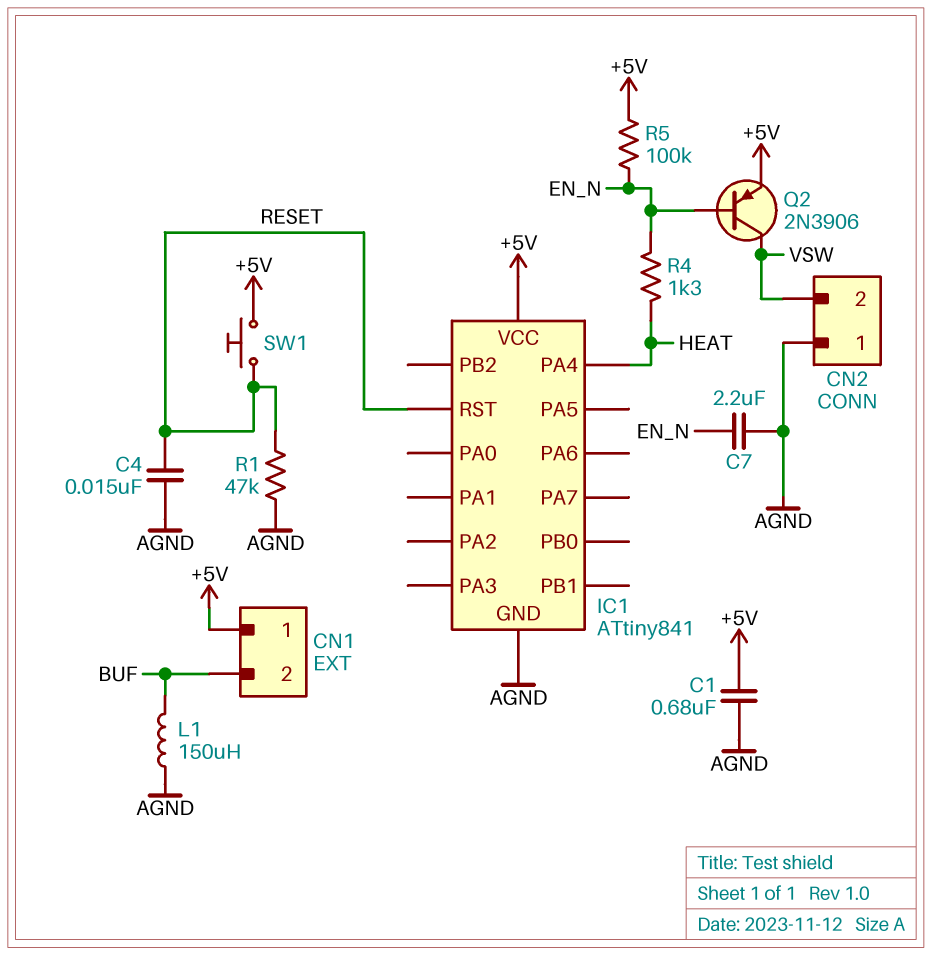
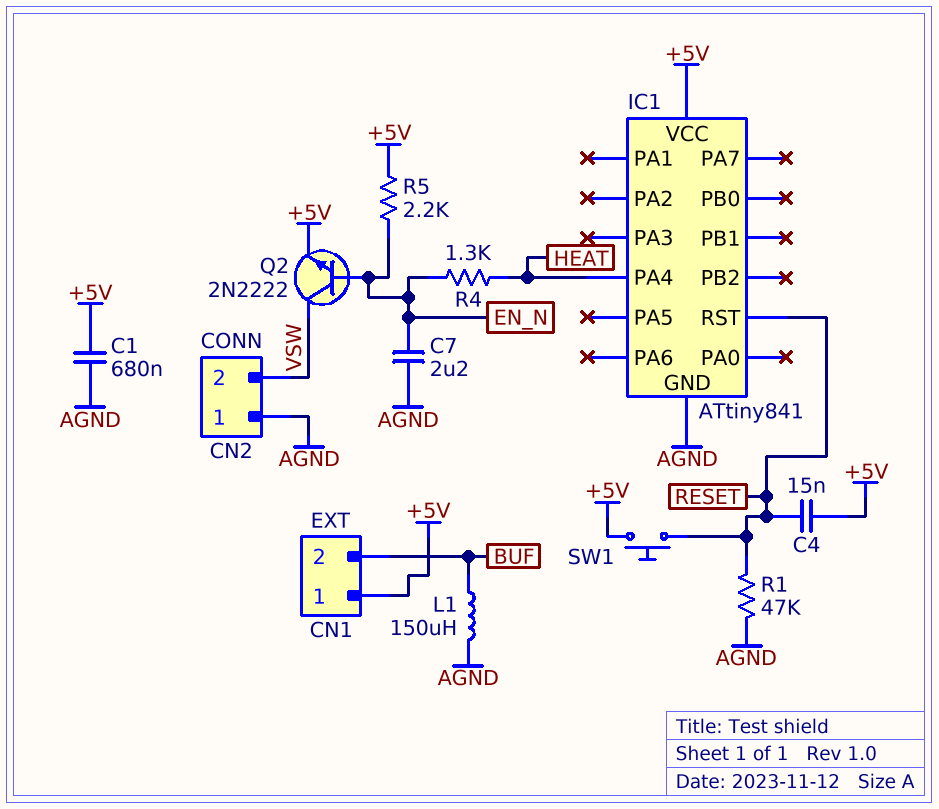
C4: 15nF (AGND, RESET) -> 15nF (+5V, RESET)
Q2: PNP 2N3906 (B EN_N, C VSW, E +5V) -> NPN 2N2222 (B EN_N, C VSW, E +5V)
R5: 100k (+5V, EN_N) -> 2.2k (+5V, EN_N)

